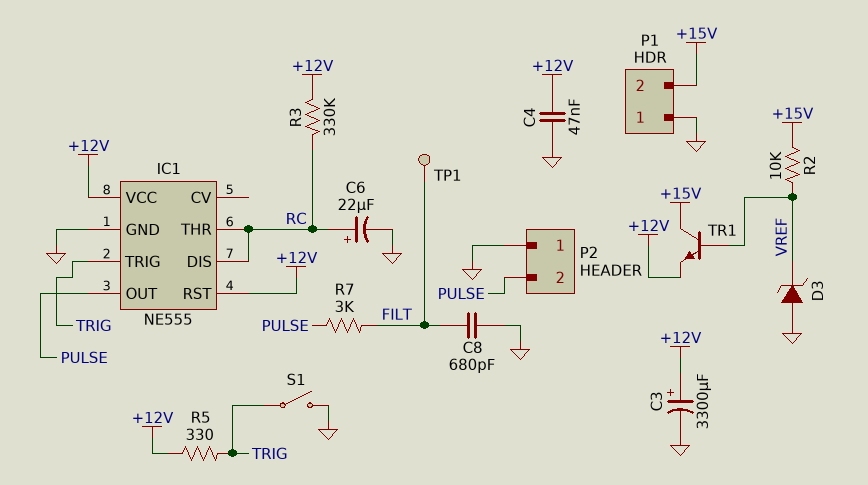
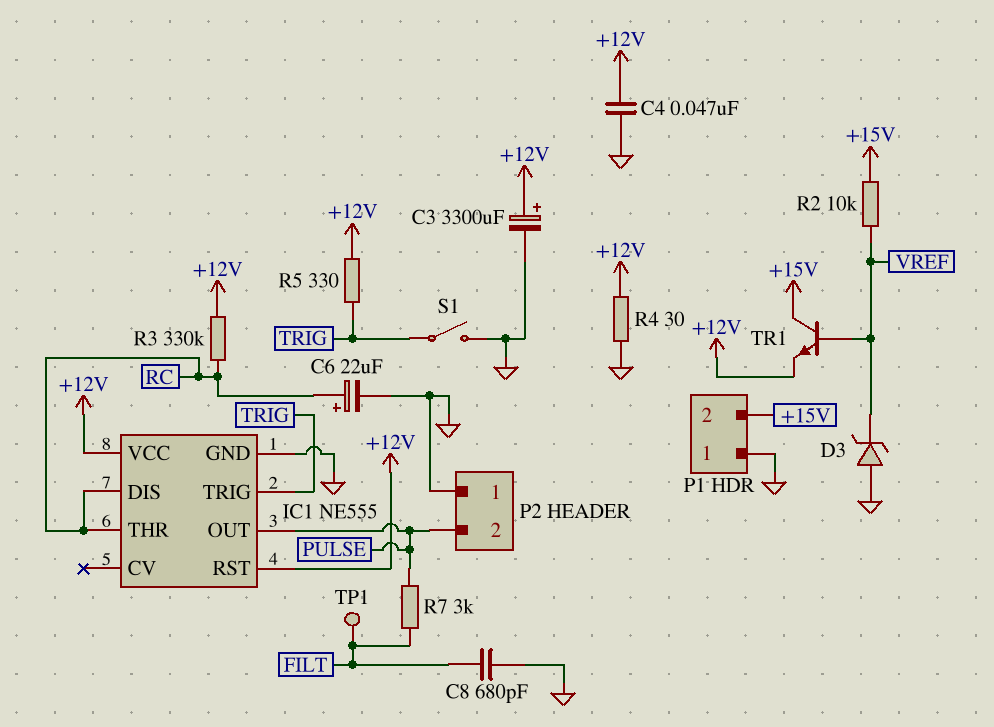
R4: none -> 30 (+12V, GND)

